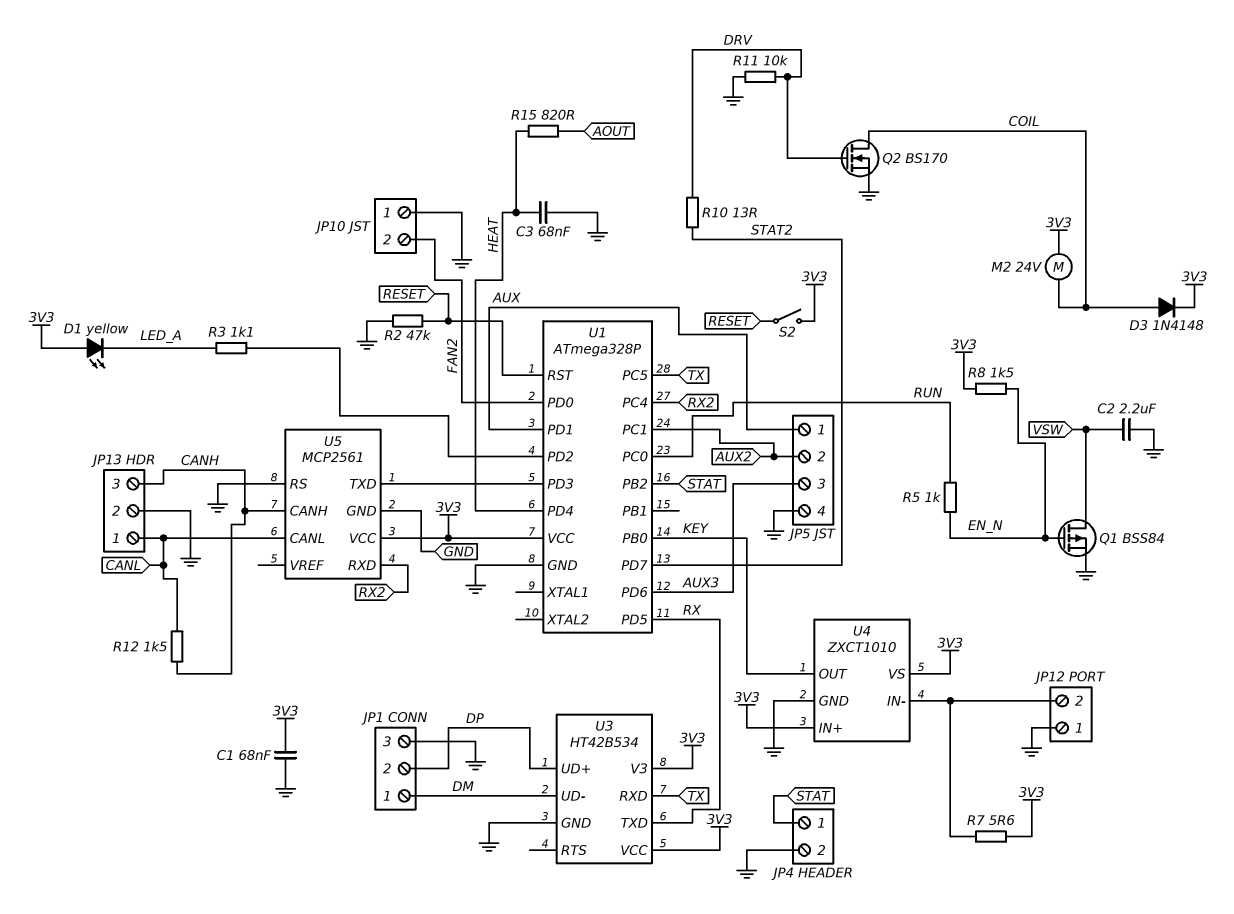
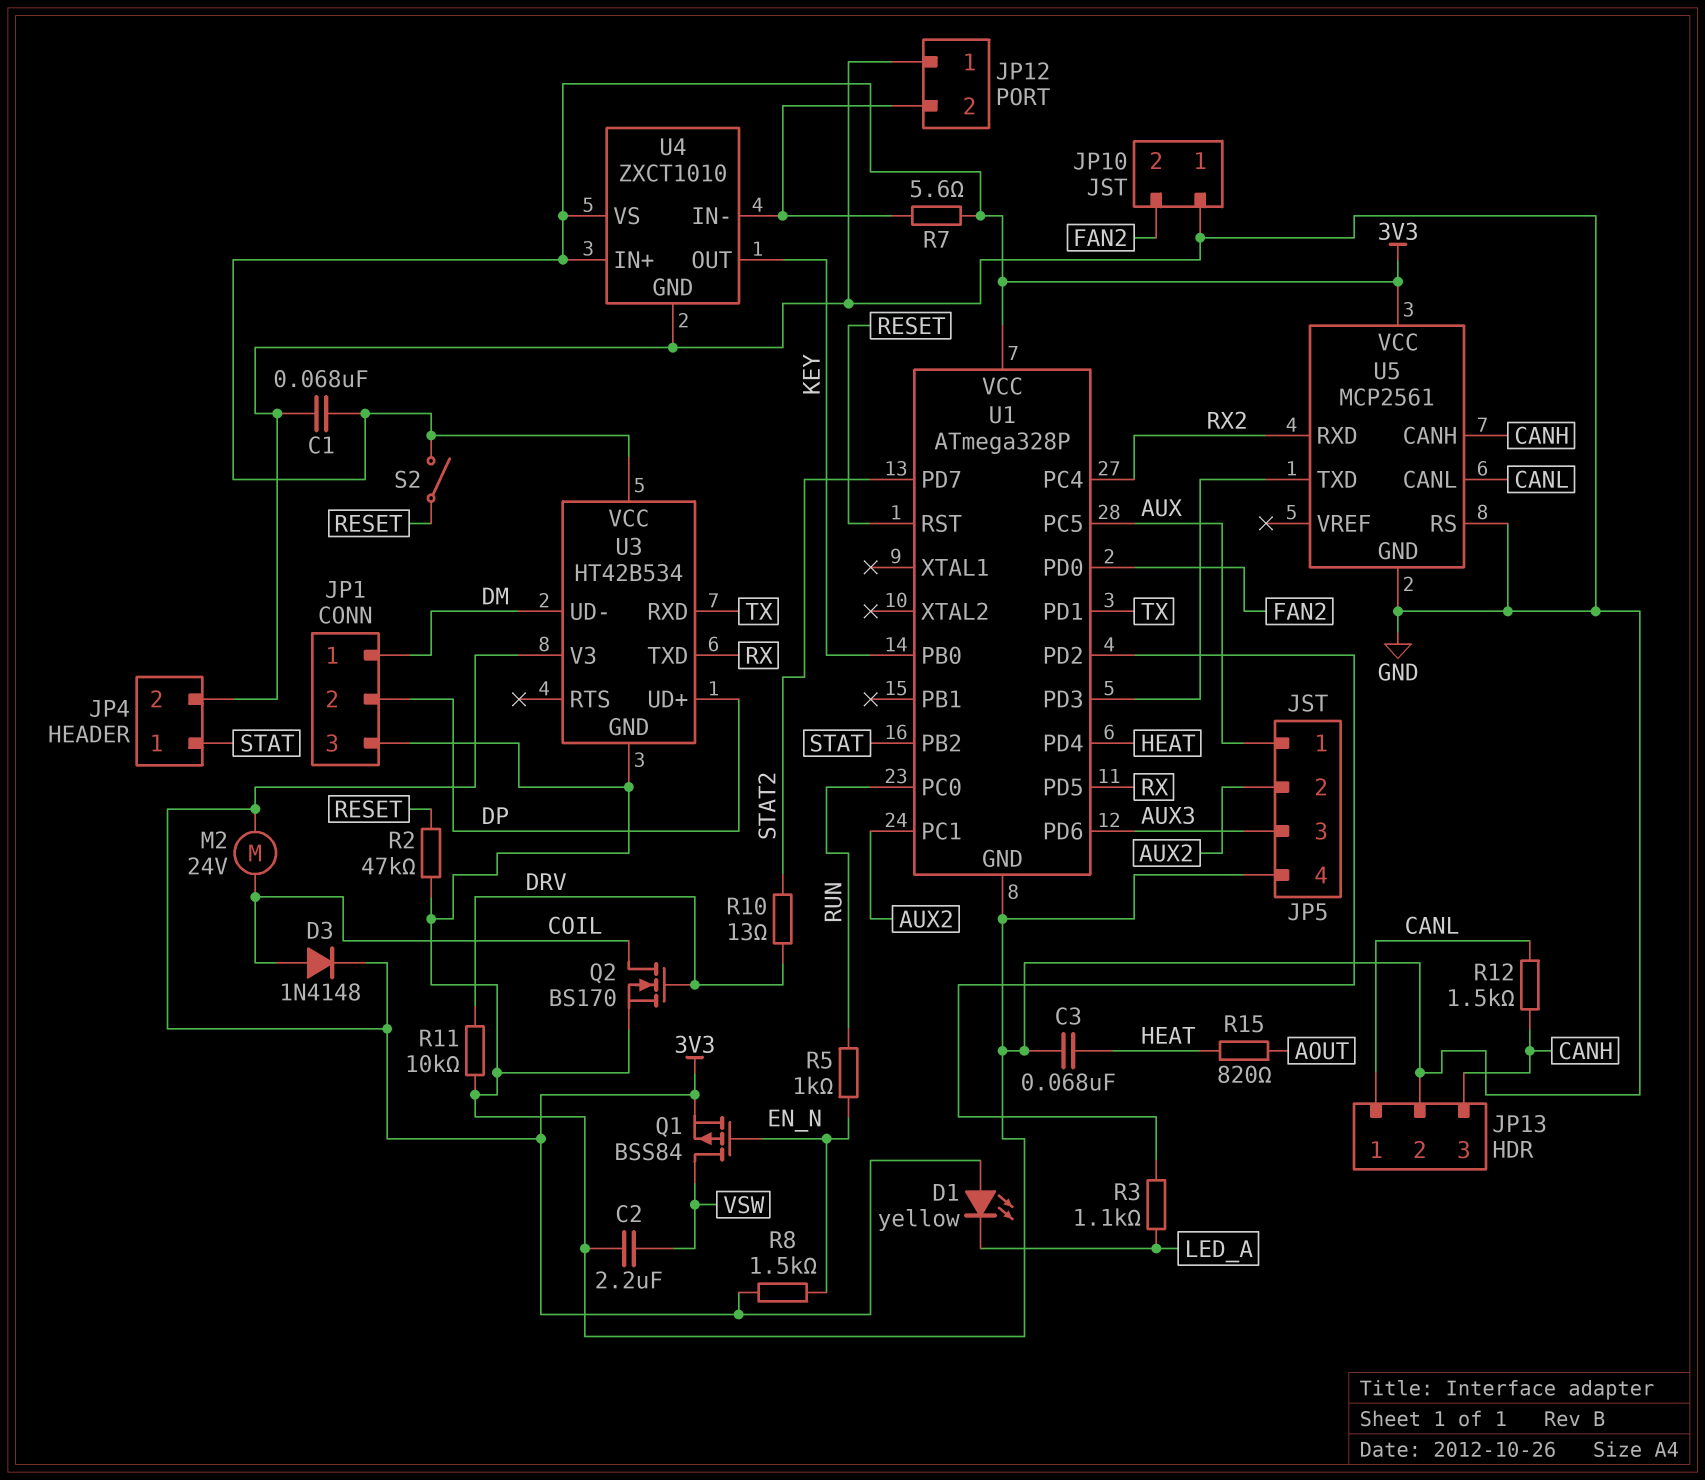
Q1: PMOS BSS84 (G EN_N, D VSW, S GND) -> PMOS BSS84 (G EN_N, D VSW, S 3V3)
U1 pin PC5: TX -> AUX
U1 pin PD1: AUX -> TX

